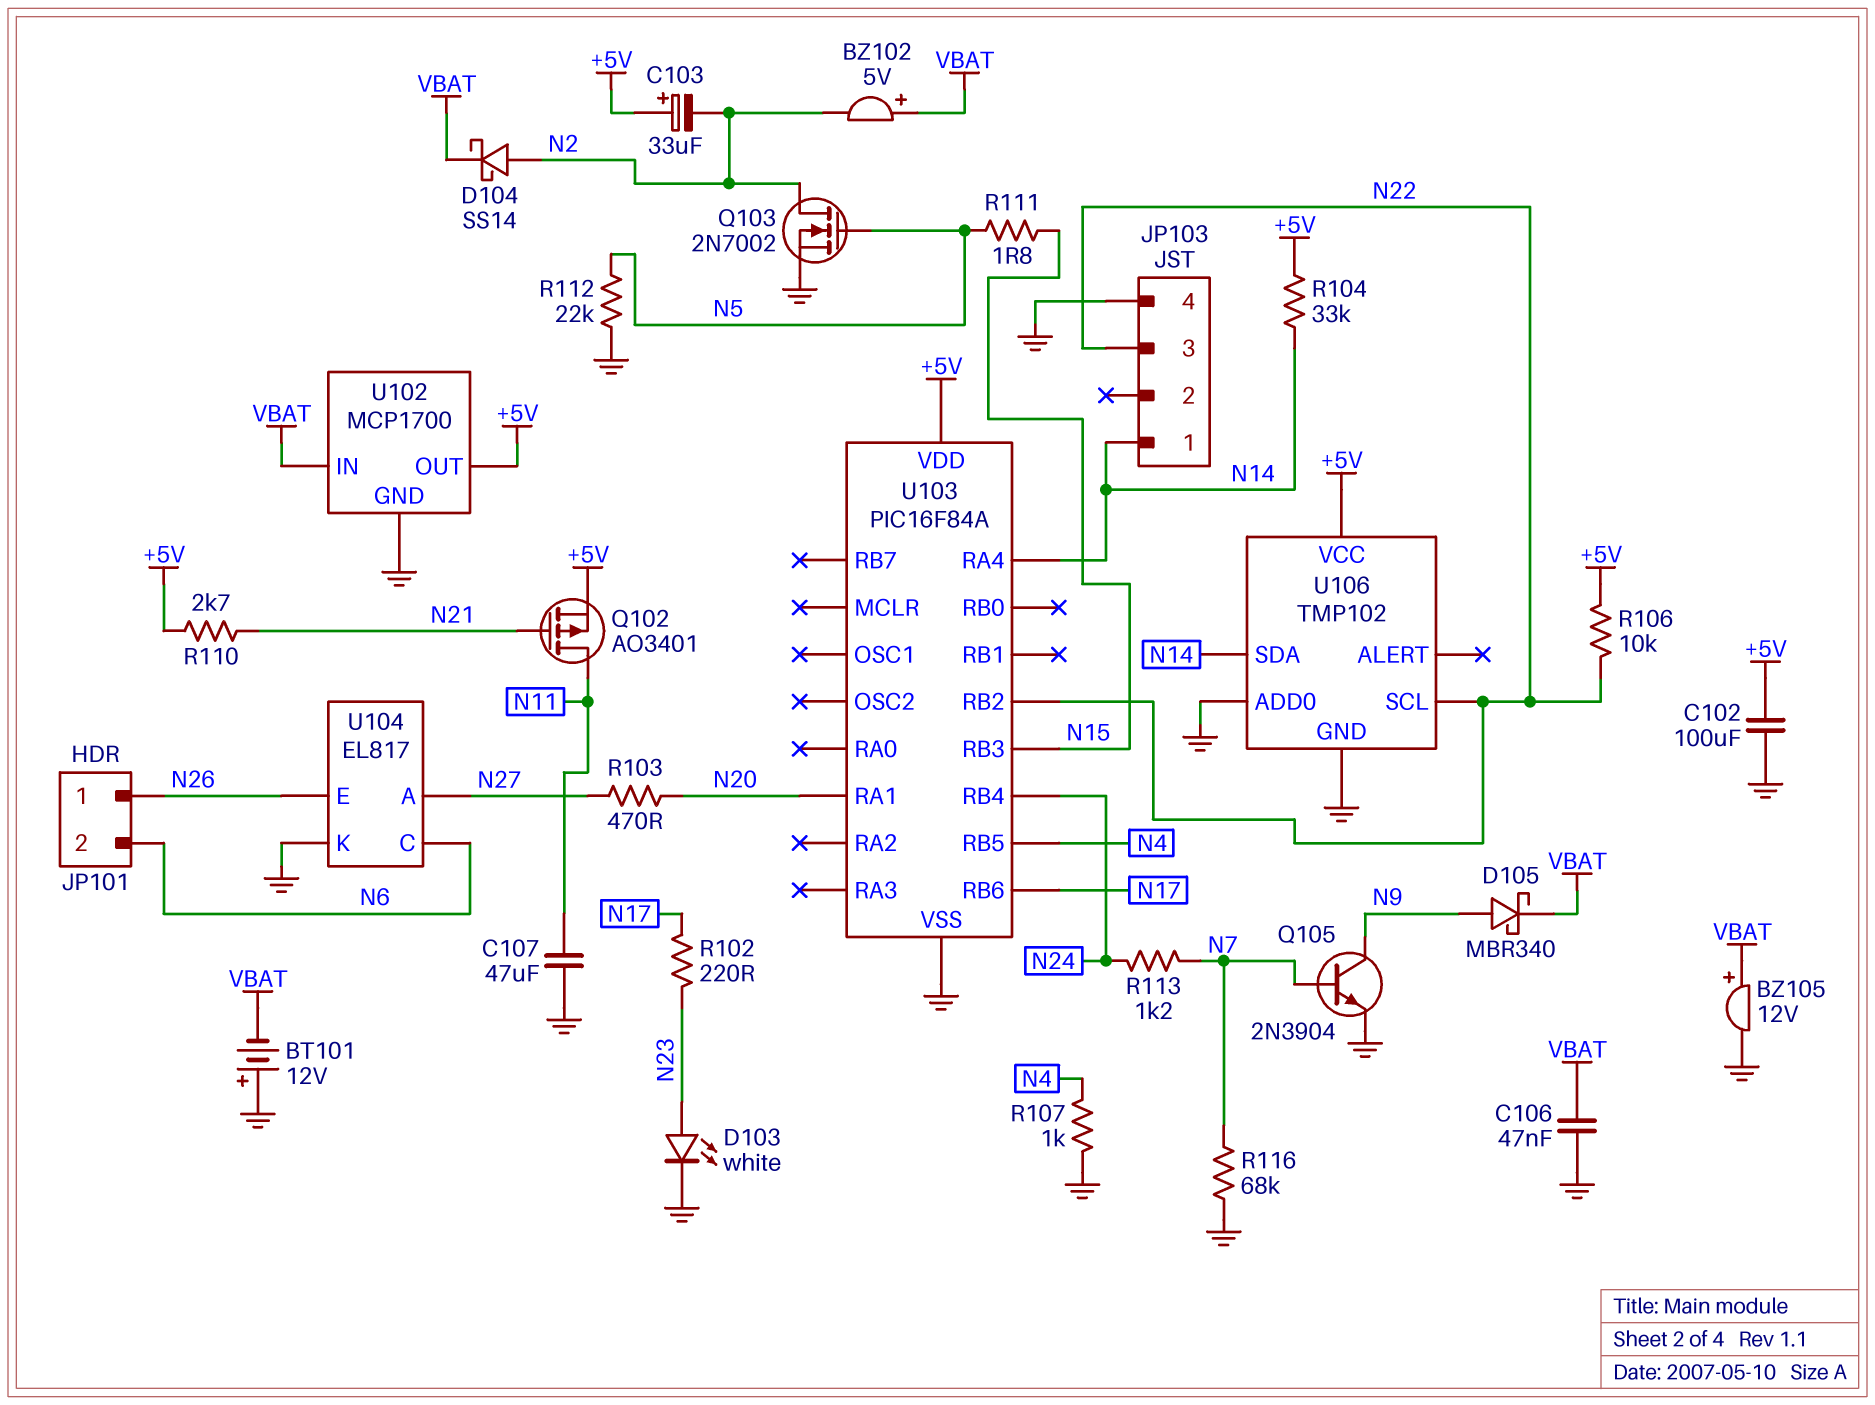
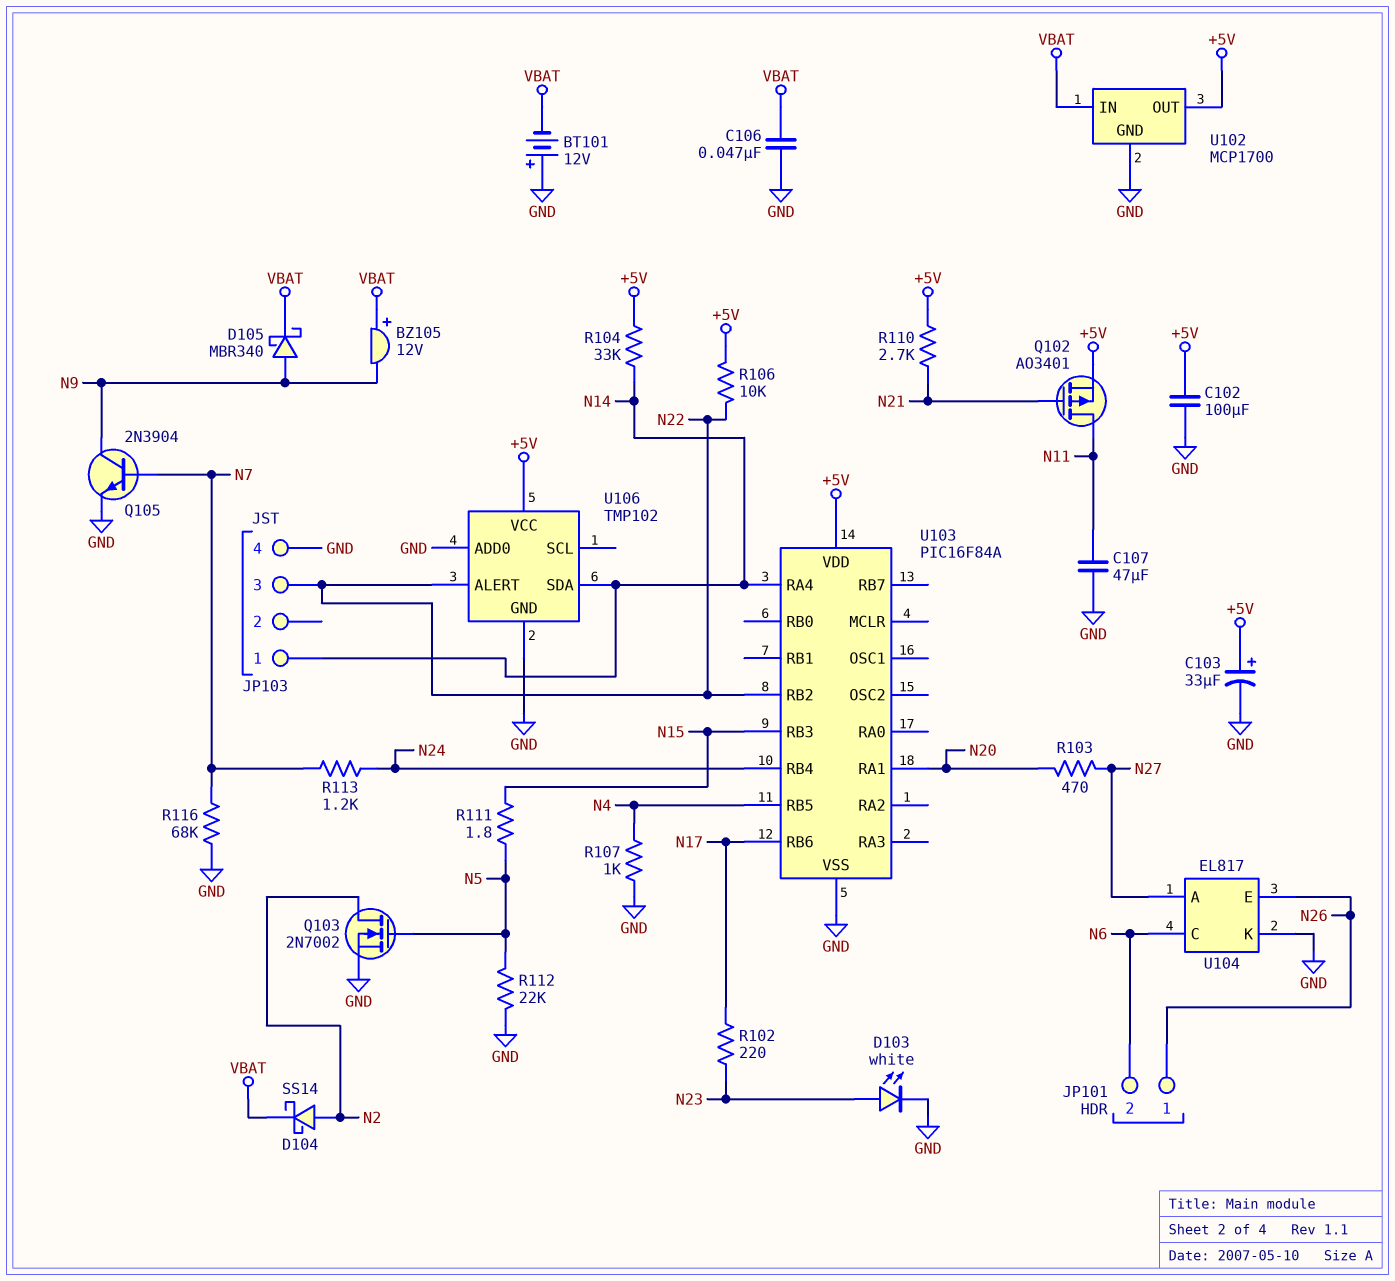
BZ102: buzzer 5V (plus VBAT, minus N2) -> none
BZ105: buzzer 12V (plus VBAT, minus GND) -> buzzer 12V (plus VBAT, minus N9)
C103: 33uF (plus +5V, minus N2) -> 33uF (plus +5V, minus GND)
U106 pin ALERT: none -> N22
U106 pin SCL: N22 -> none

